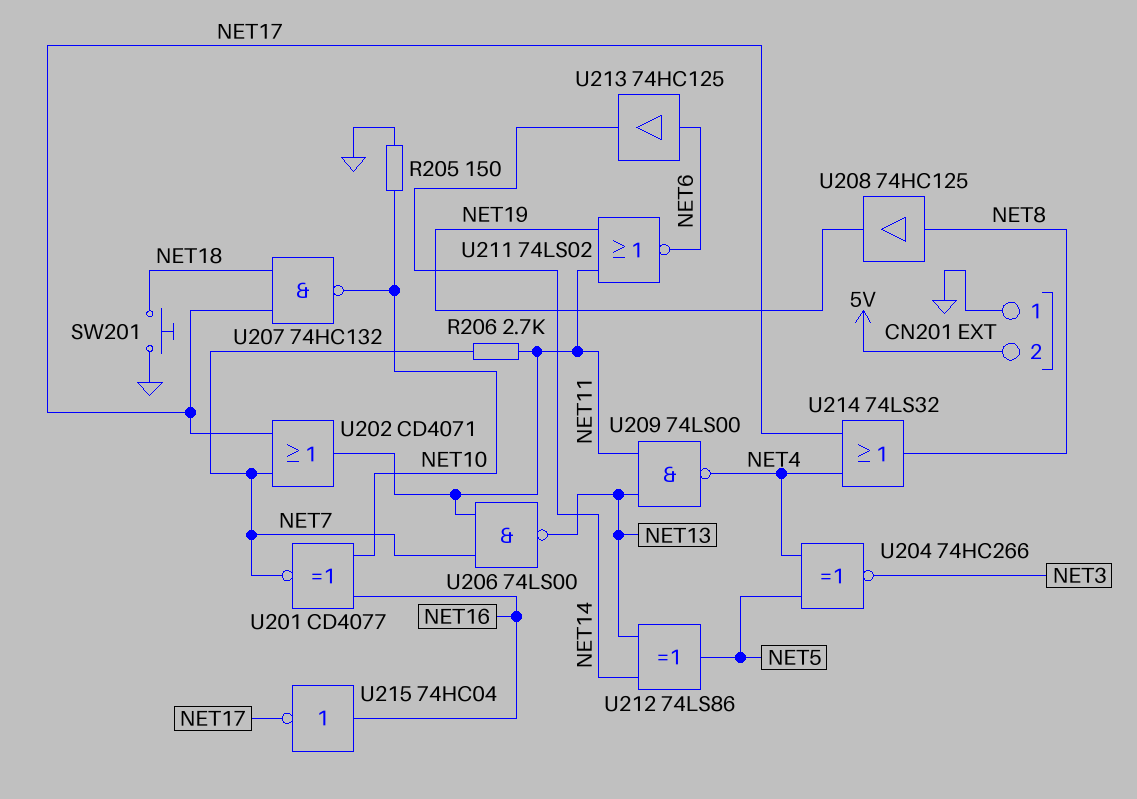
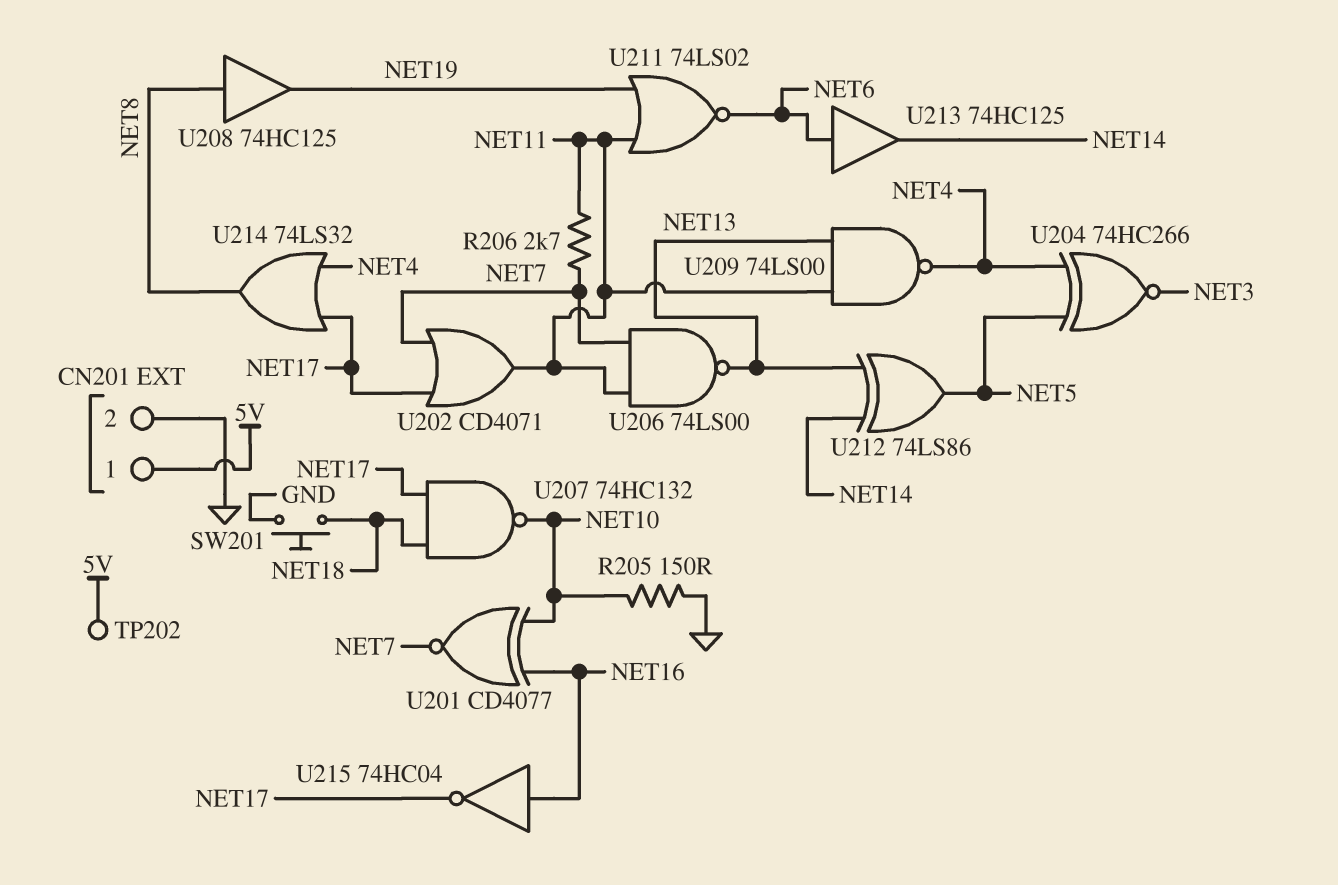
CN201 pin 1: GND -> 5V
CN201 pin 2: 5V -> GND
TP202: none -> test point (5V)

